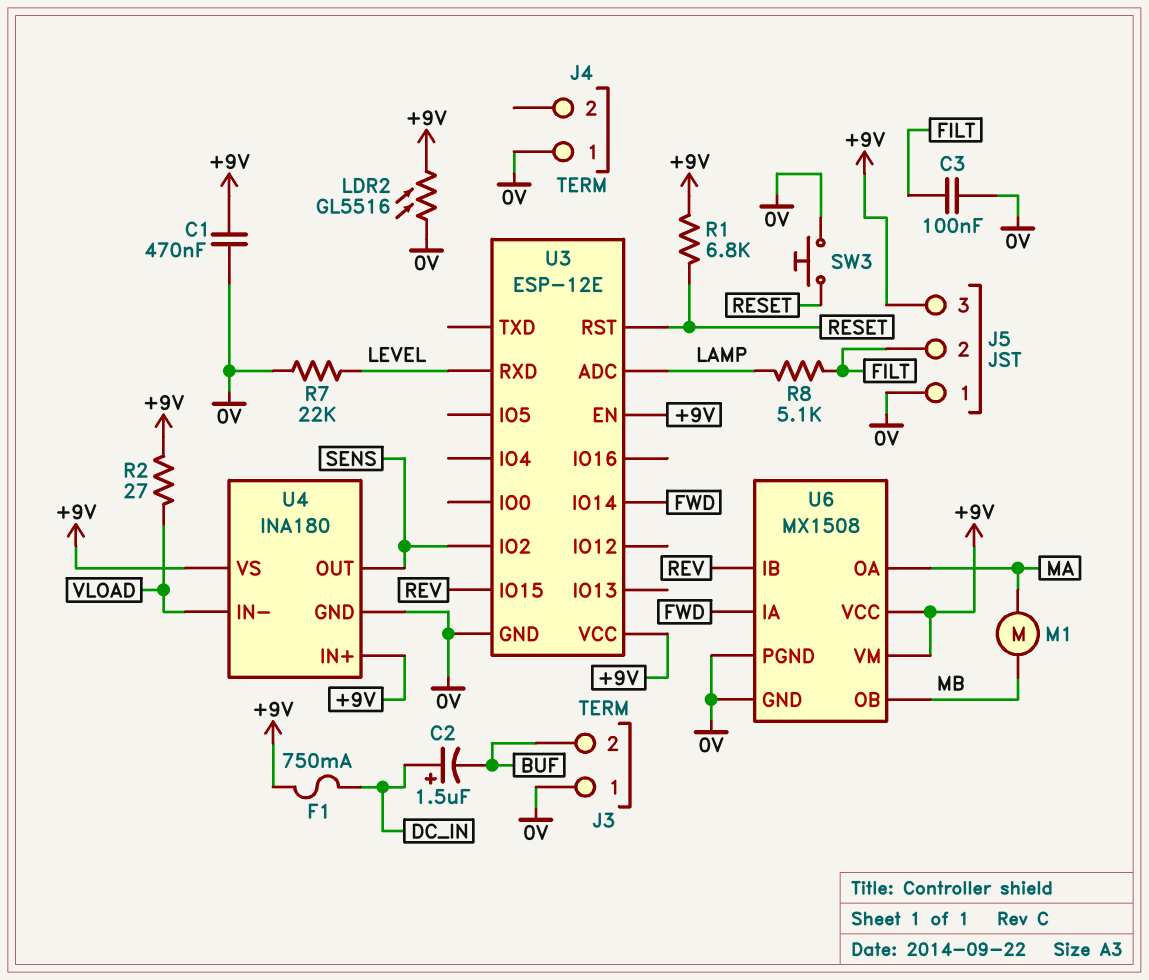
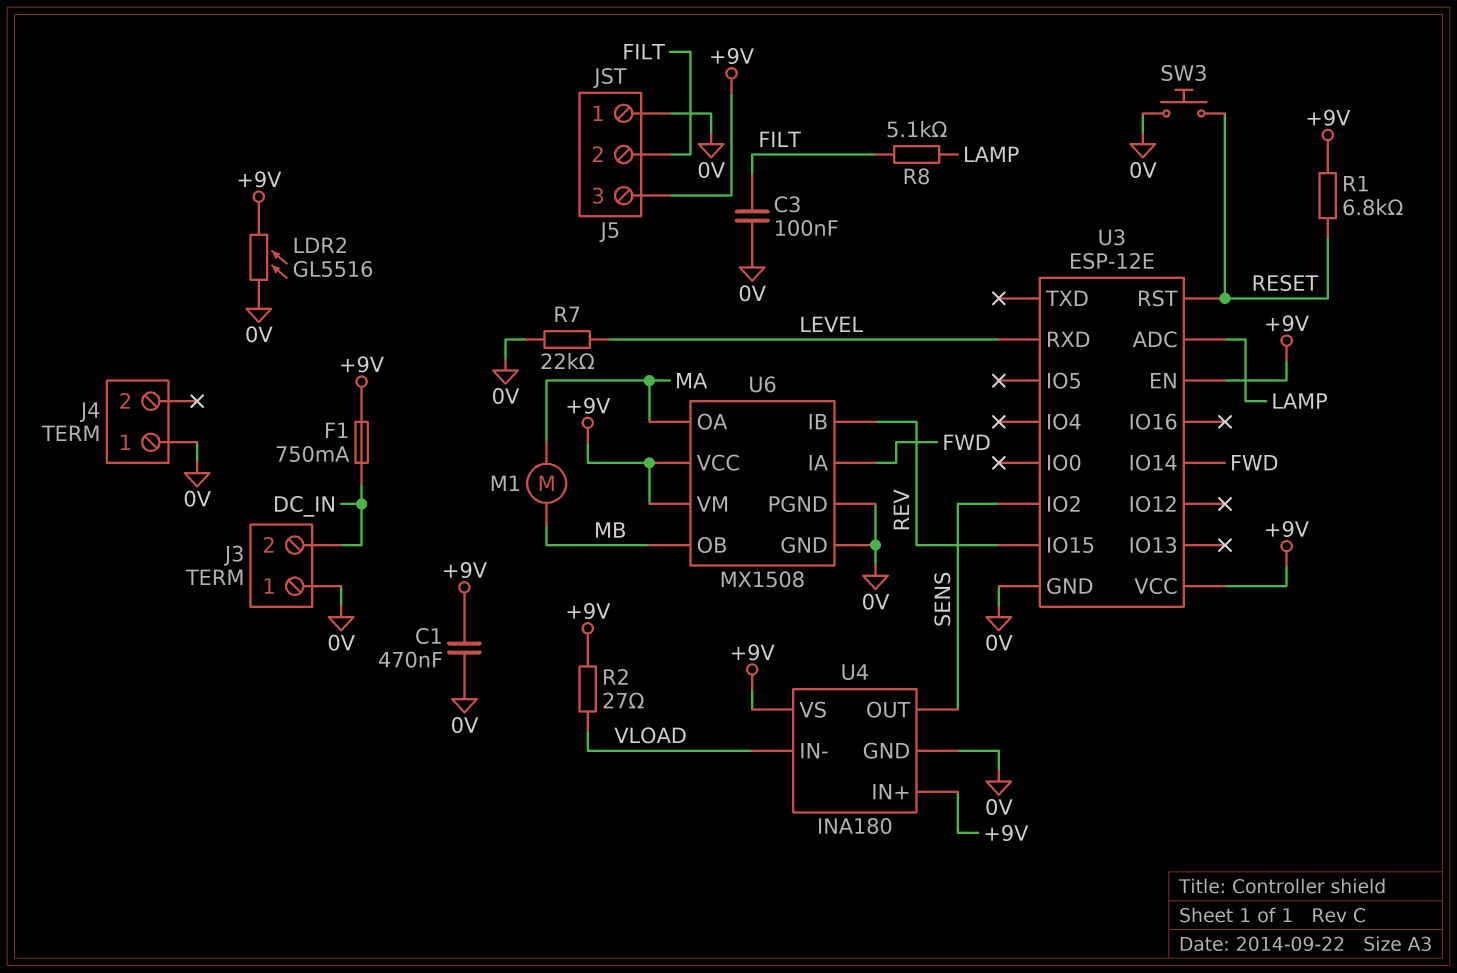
C2: 1.5uF (plus DC_IN, minus BUF) -> none
J3 pin 2: BUF -> DC_IN

